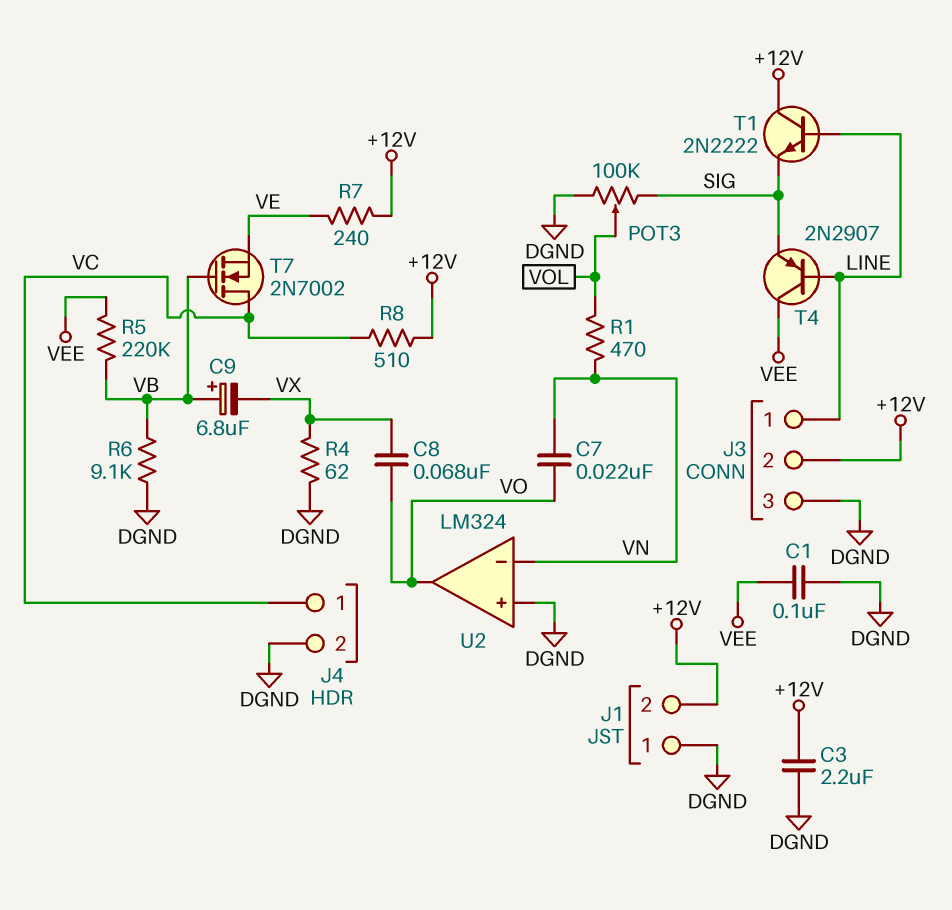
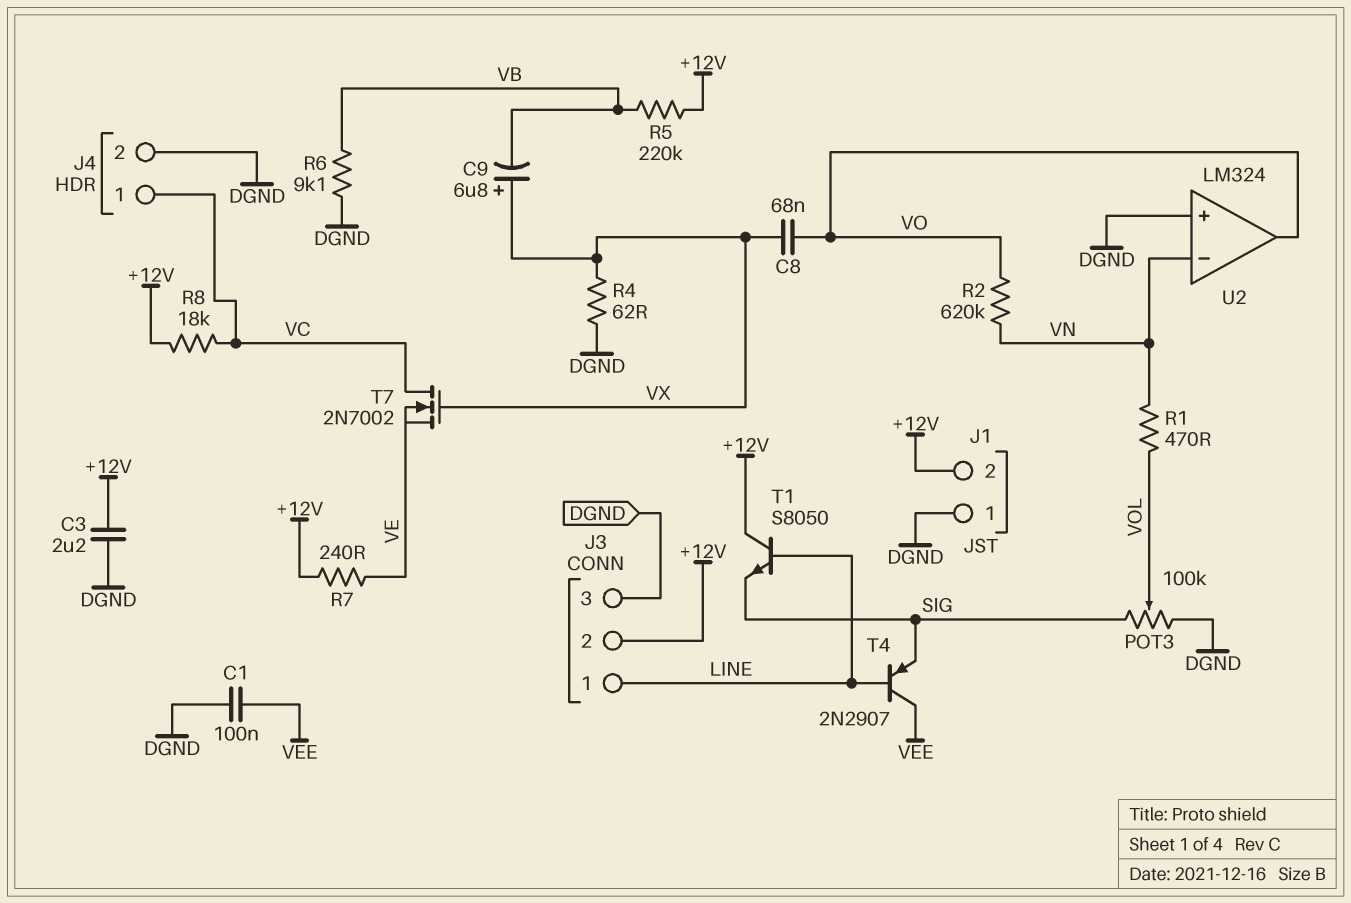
C7: 22nF (VN, VO) -> none
C9: 6.8uF (plus VB, minus VX) -> 6.8uF (plus VX, minus VB)
R2: none -> 620k (VN, VO)
R5: 220k (VB, VEE) -> 220k (+12V, VB)
R8: 510 (+12V, VC) -> 18k (+12V, VC)
T1: NPN 2N2222 (B LINE, C +12V, E SIG) -> NPN S8050 (B LINE, C +12V, E SIG)
T7: NMOS 2N7002 (G VB, D VC, S VE) -> NMOS 2N7002 (G VX, D VC, S VE)

